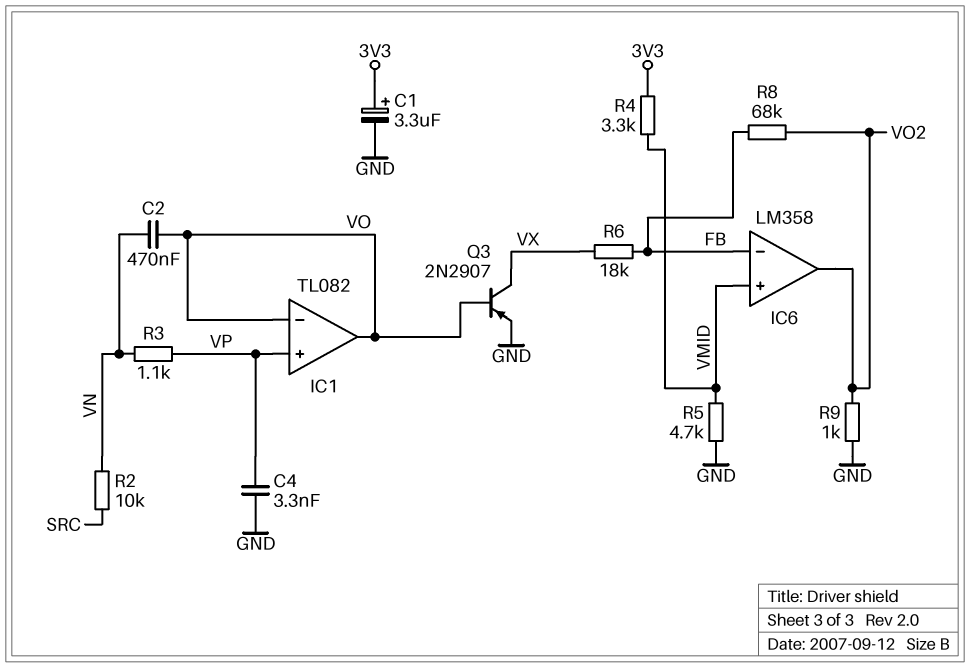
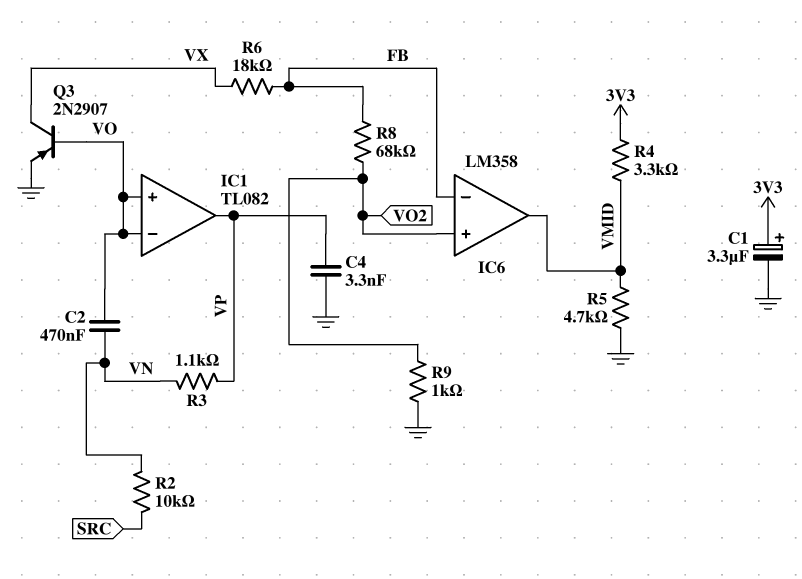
IC1 pin in+: VP -> VO
IC1 pin out: VO -> VP
IC6 pin in+: VMID -> VO2
IC6 pin out: VO2 -> VMID

